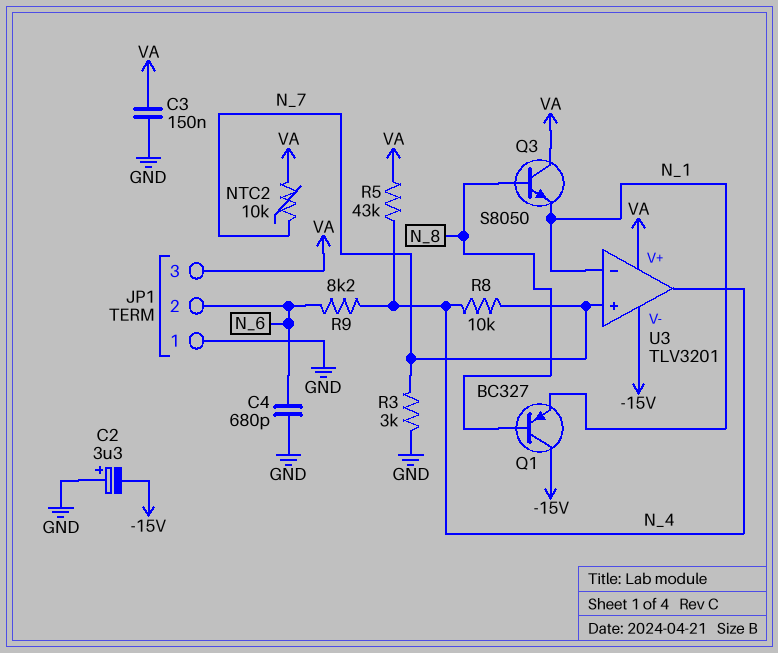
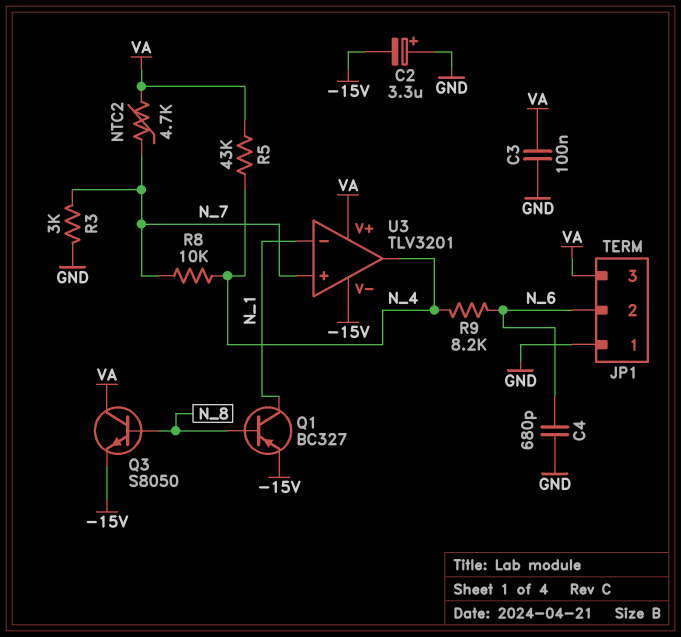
C3: 150nF (GND, VA) -> 100nF (GND, VA)
NTC2: 10k (N_7, VA) -> 4.7k (N_7, VA)
Q1: PNP BC327 (B N_8, C -15V, E N_1) -> PNP BC327 (B N_8, C N_1, E -15V)
Q3: NPN S8050 (B N_8, C VA, E N_1) -> NPN S8050 (B N_8, C VA, E -15V)

